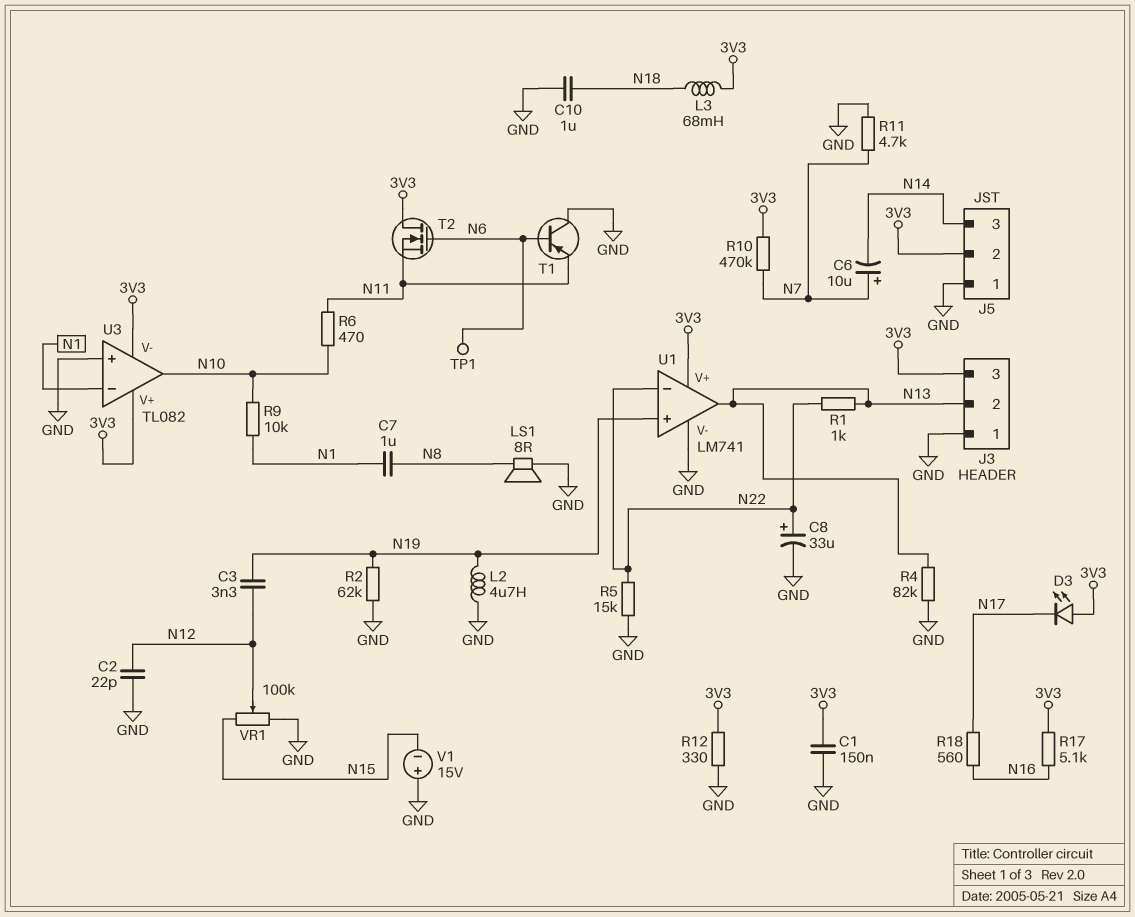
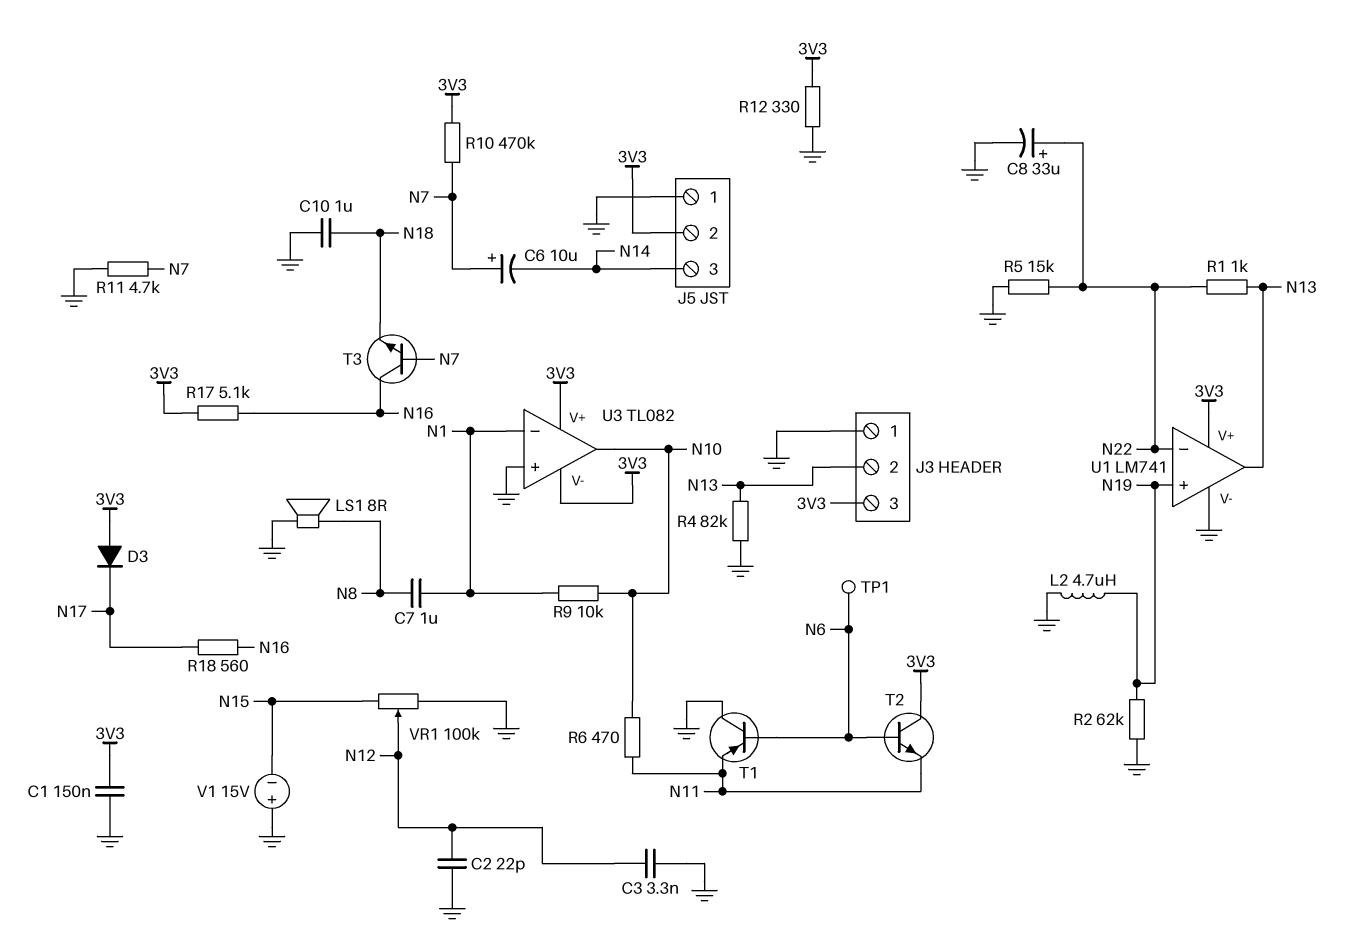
C3: 3.3nF (N12, N19) -> 3.3nF (GND, N12)
D3: LED (A 3V3, K N17) -> diode (A 3V3, K N17)
L3: 68mH (3V3, N18) -> none
T2: NMOS (G N6, D 3V3, S N11) -> NPN (B N6, C 3V3, E N11)
T3: none -> NPN (B N7, C N16, E N18)

